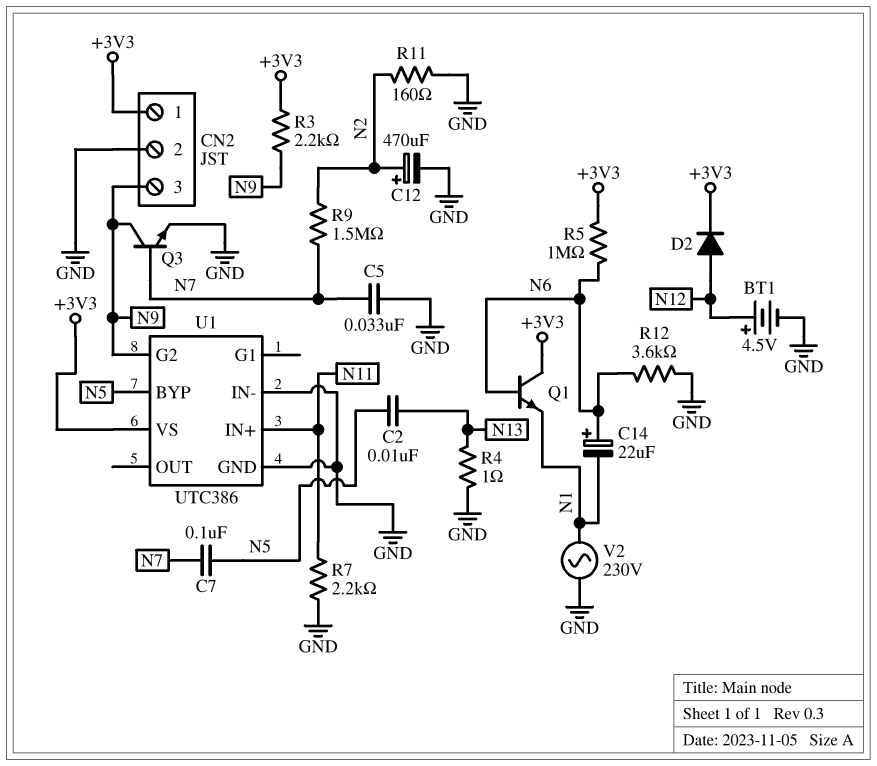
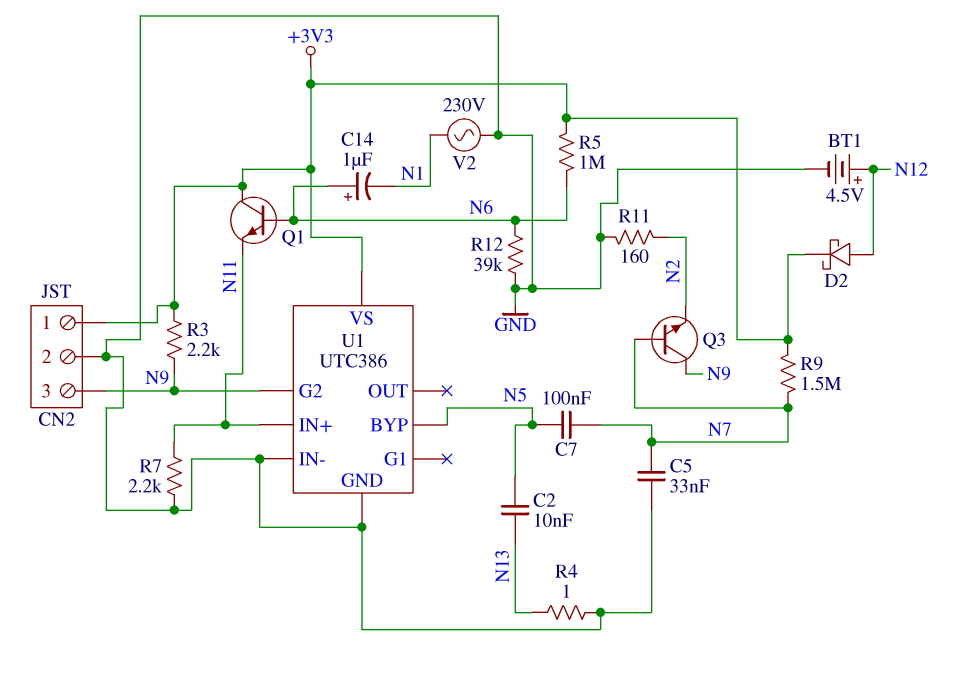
C12: 470uF (plus N2, minus GND) -> none
C14: 22uF (plus N6, minus N1) -> 1uF (plus N6, minus N1)
D2: diode (A N12, K +3V3) -> schottky (A N12, K +3V3)
Q1: NPN (B N6, C +3V3, E N1) -> NPN (B N6, C +3V3, E N11)
Q3: NPN (B N7, C N9, E GND) -> NPN (B N7, C N9, E N2)
R9: 1.5M (N2, N7) -> 1.5M (+3V3, N7)
R12: 3.6k (GND, N6) -> 39k (GND, N6)

